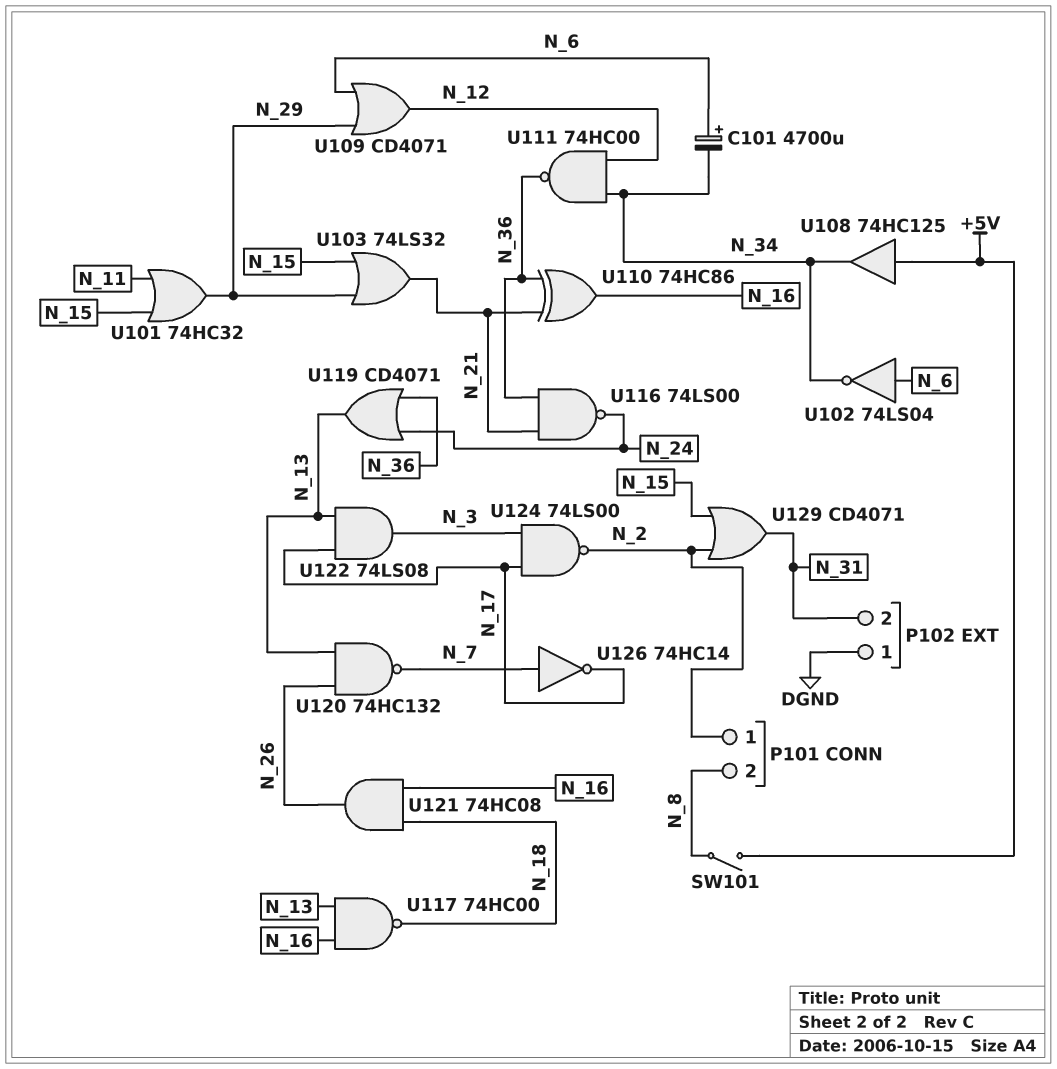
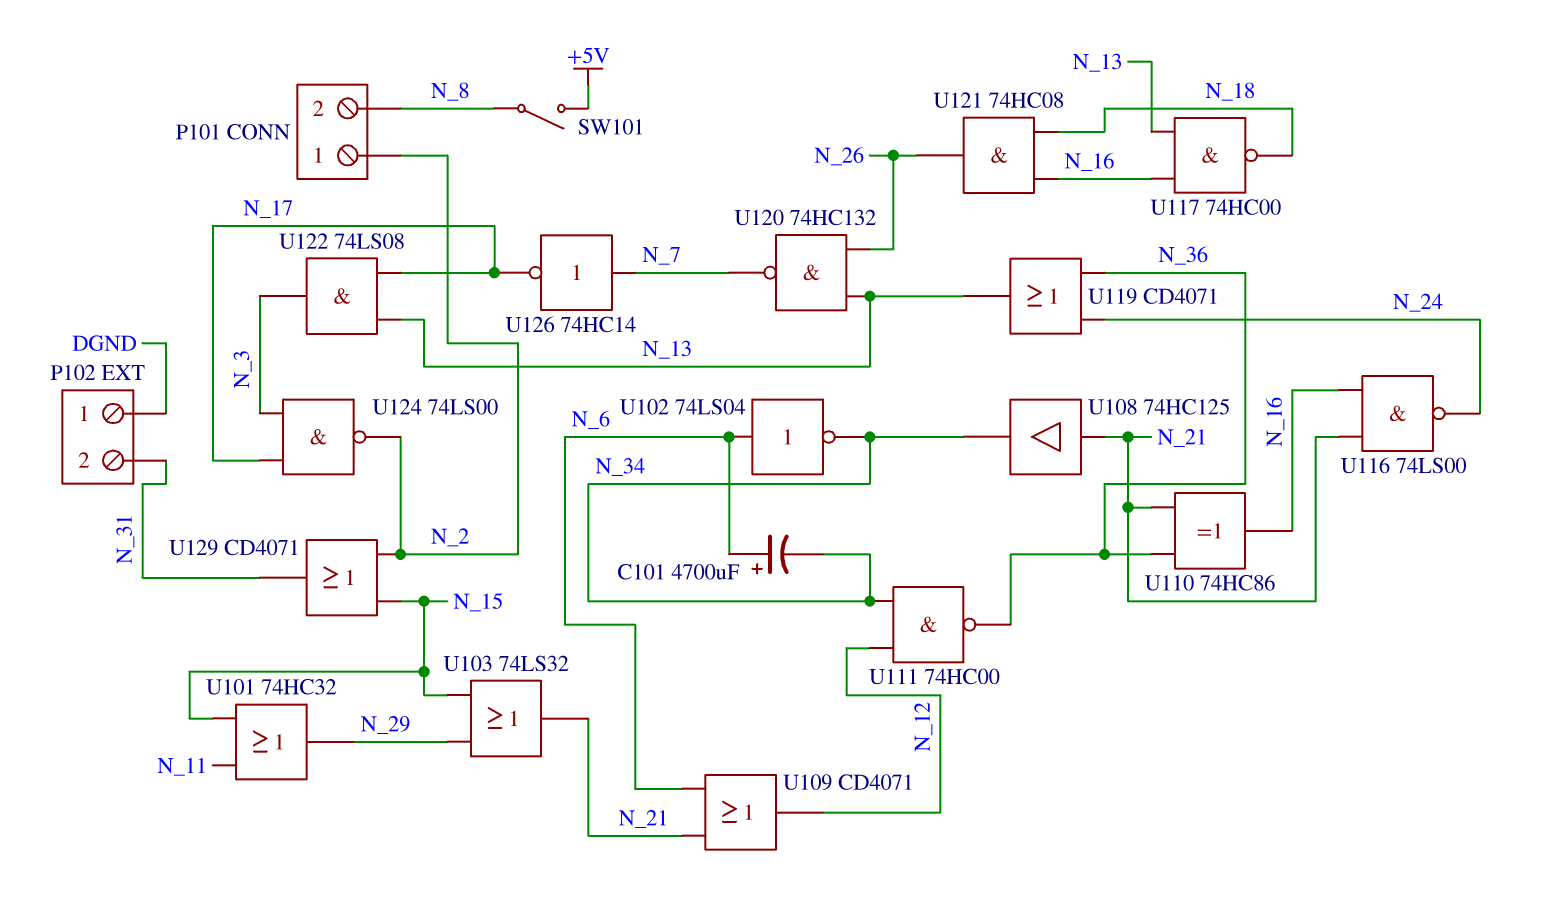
U108: buffer 74HC125 (in +5V, out N_34) -> buffer 74HC125 (in N_21, out N_34)
U109: OR CD4071 (in N_6, in N_29, out N_12) -> OR CD4071 (in N_6, in N_21, out N_12)
U116: NAND 74LS00 (in N_21, in N_36, out N_24) -> NAND 74LS00 (in N_16, in N_21, out N_24)

